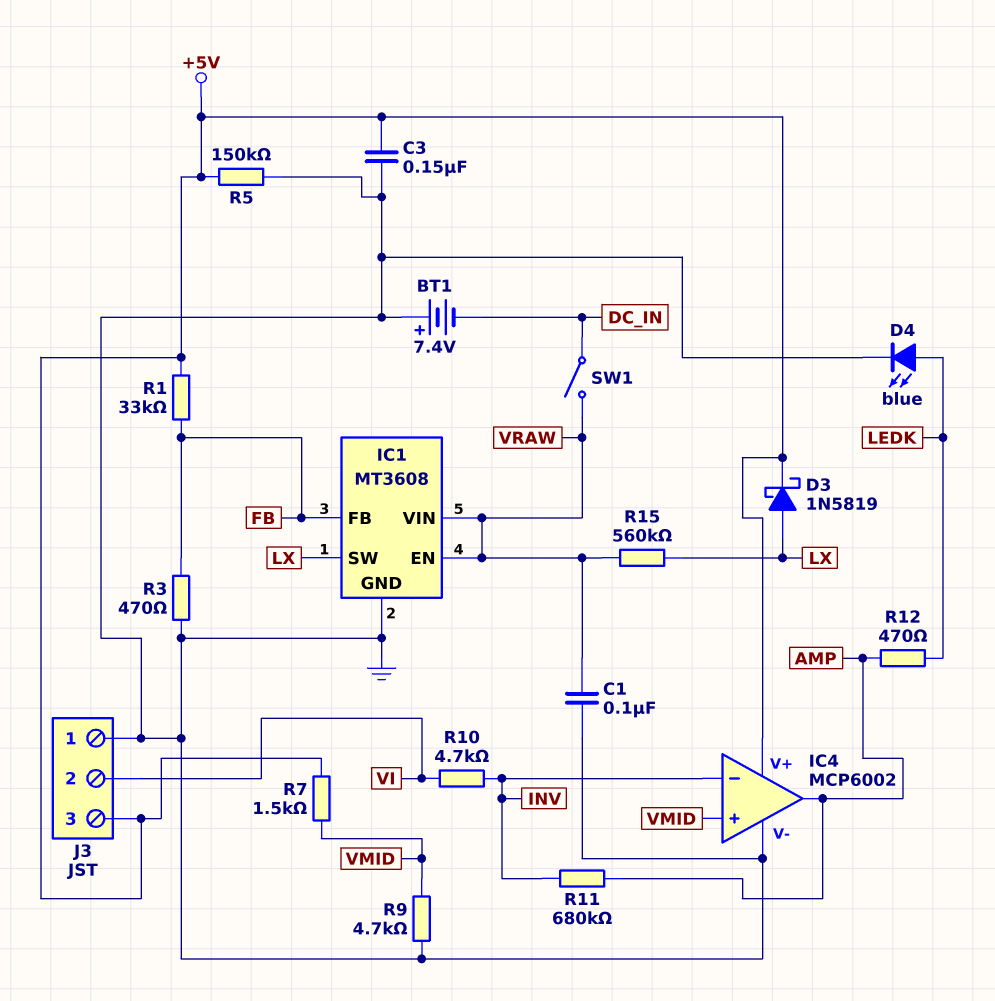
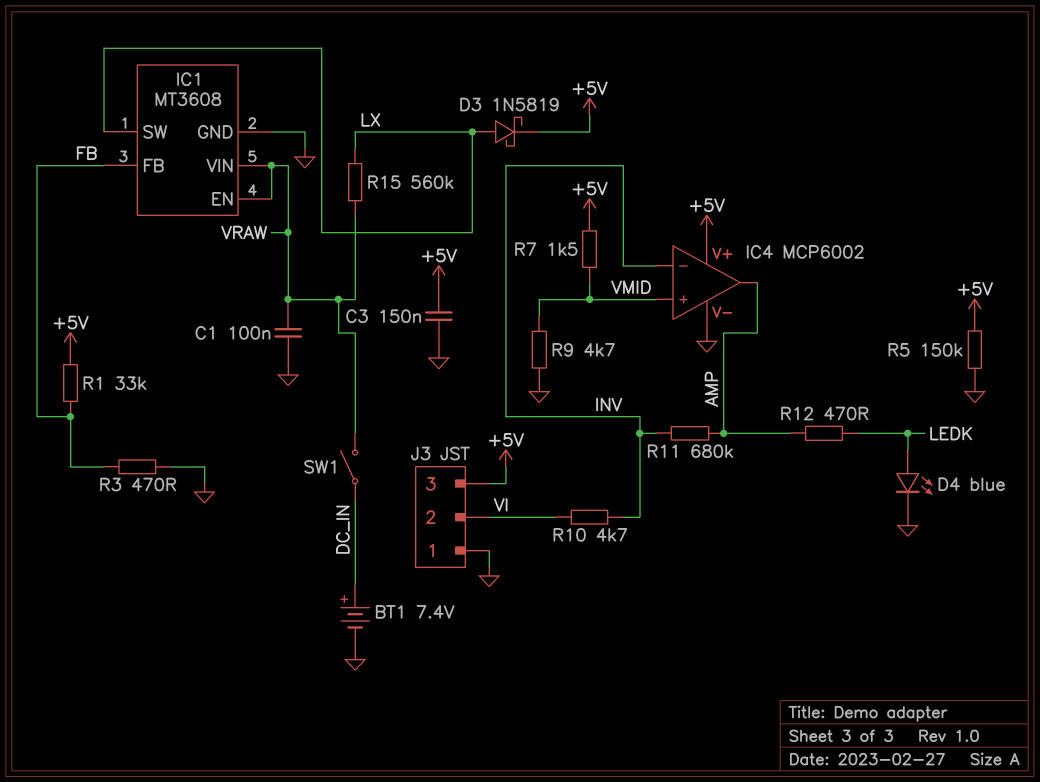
BT1: 7.4V (plus GND, minus DC_IN) -> 7.4V (plus DC_IN, minus GND)

